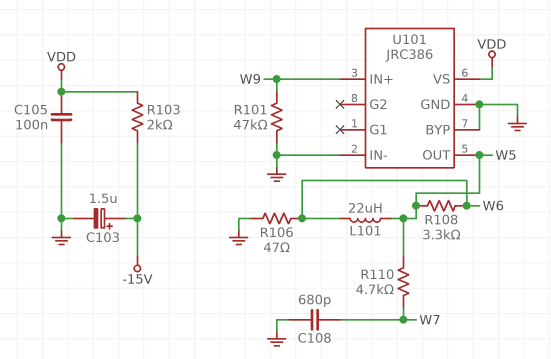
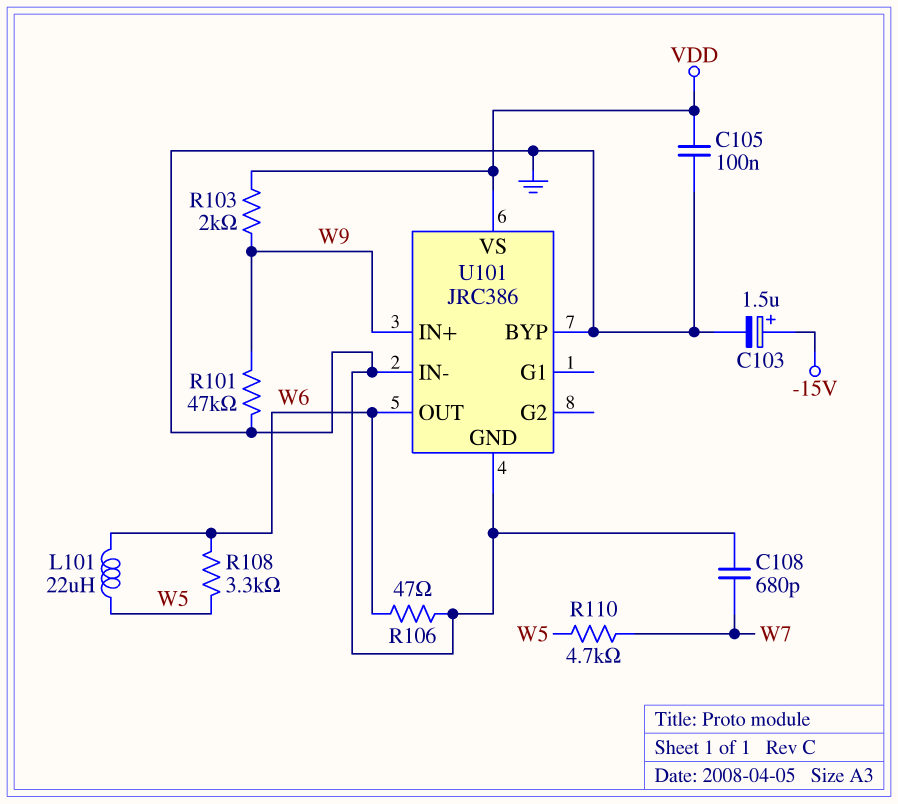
R103: 2k (-15V, VDD) -> 2k (VDD, W9)
U101 pin OUT: W5 -> W6

